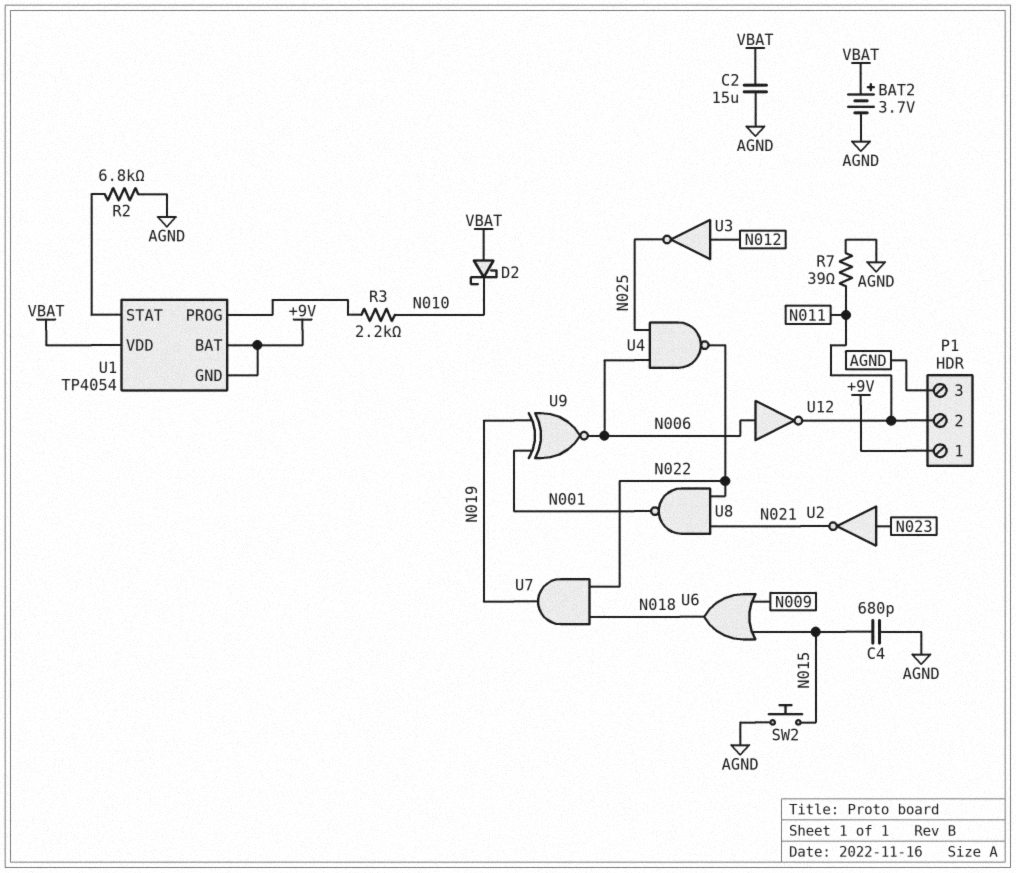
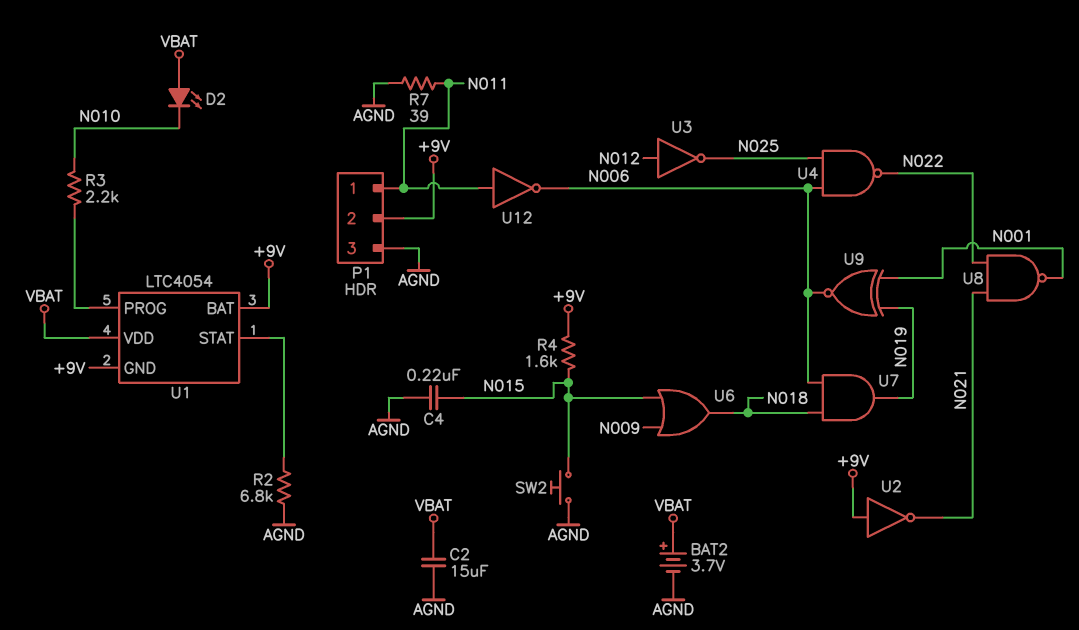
C4: 680pF (AGND, N015) -> 220nF (AGND, N015)
D2: schottky (A VBAT, K N010) -> LED (A VBAT, K N010)
P1 pin 1: +9V -> N011
P1 pin 2: N011 -> +9V
R4: none -> 1.6k (+9V, N015)
U1: TP4054 -> LTC4054
U2: NOT (in N023, out N021) -> NOT (in +9V, out N021)
U7: AND (in N018, in N022, out N019) -> AND (in N006, in N018, out N019)
U12: NOT (in N006, out N011) -> NOT (in N011, out N006)

